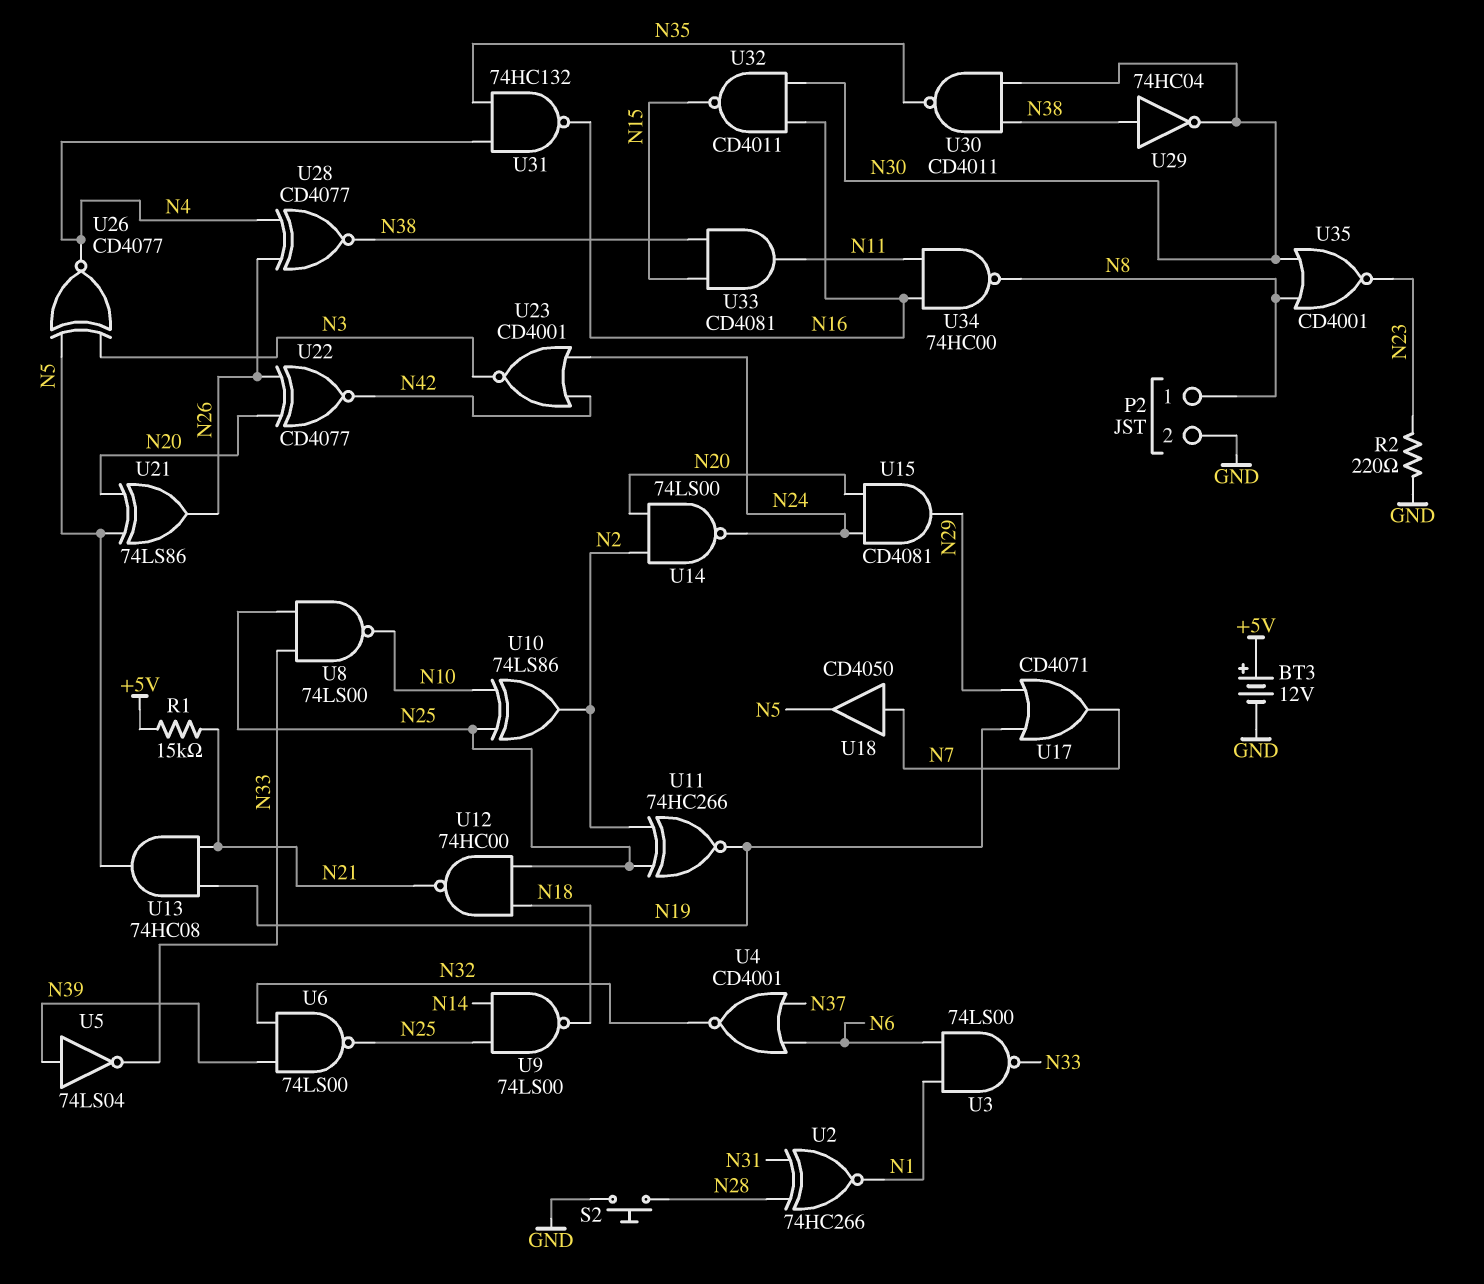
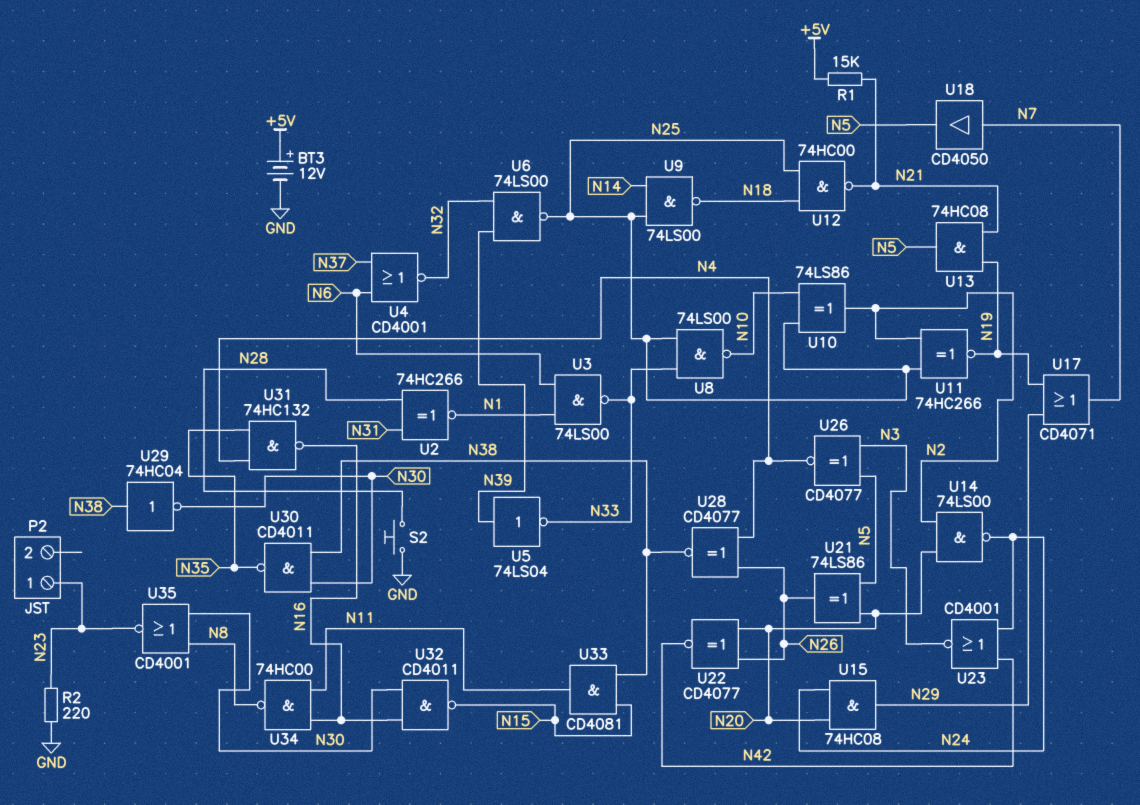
P2 pin 1: N8 -> N23
P2 pin 2: GND -> none
U15: AND CD4081 (in N20, in N24, out N29) -> AND 74HC08 (in N20, in N24, out N29)

